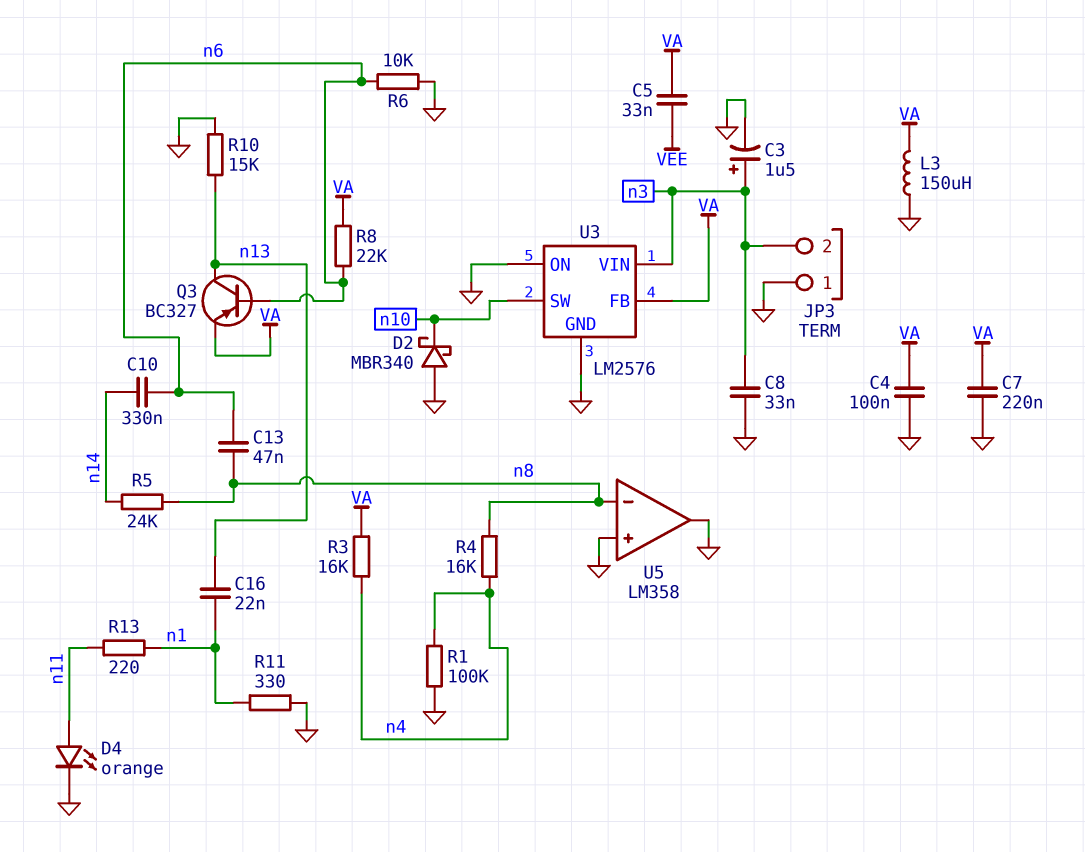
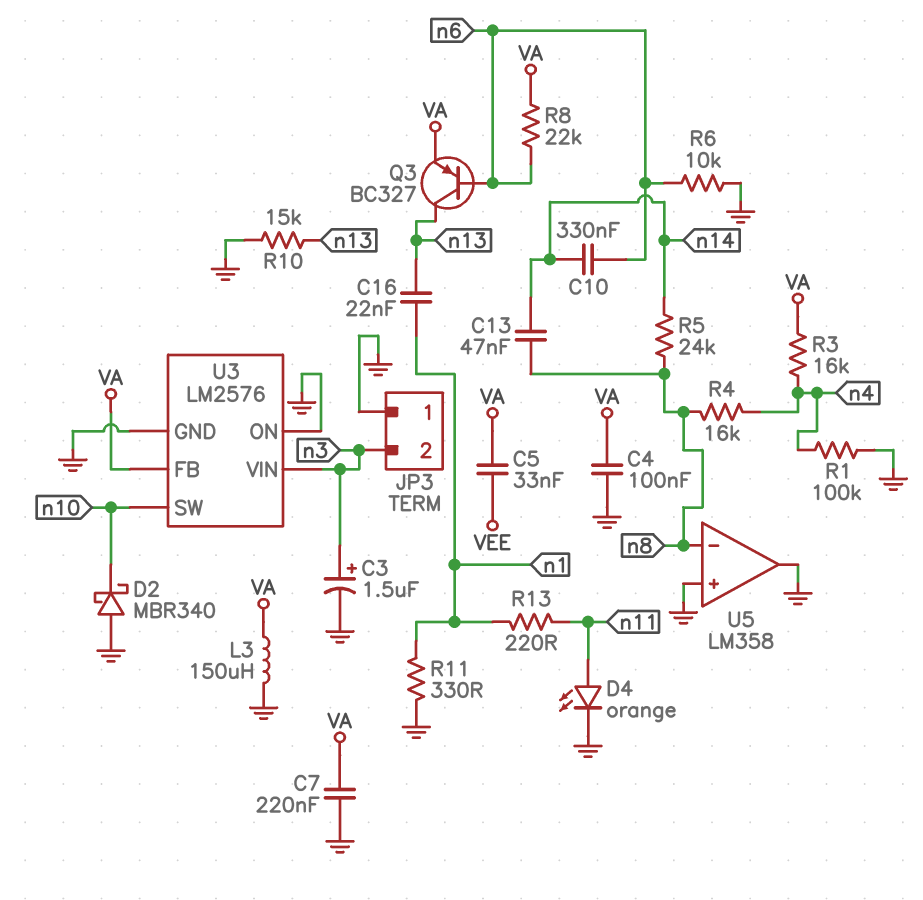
C8: 33nF (GND, n3) -> none
C13: 47nF (n6, n8) -> 47nF (n8, n14)

